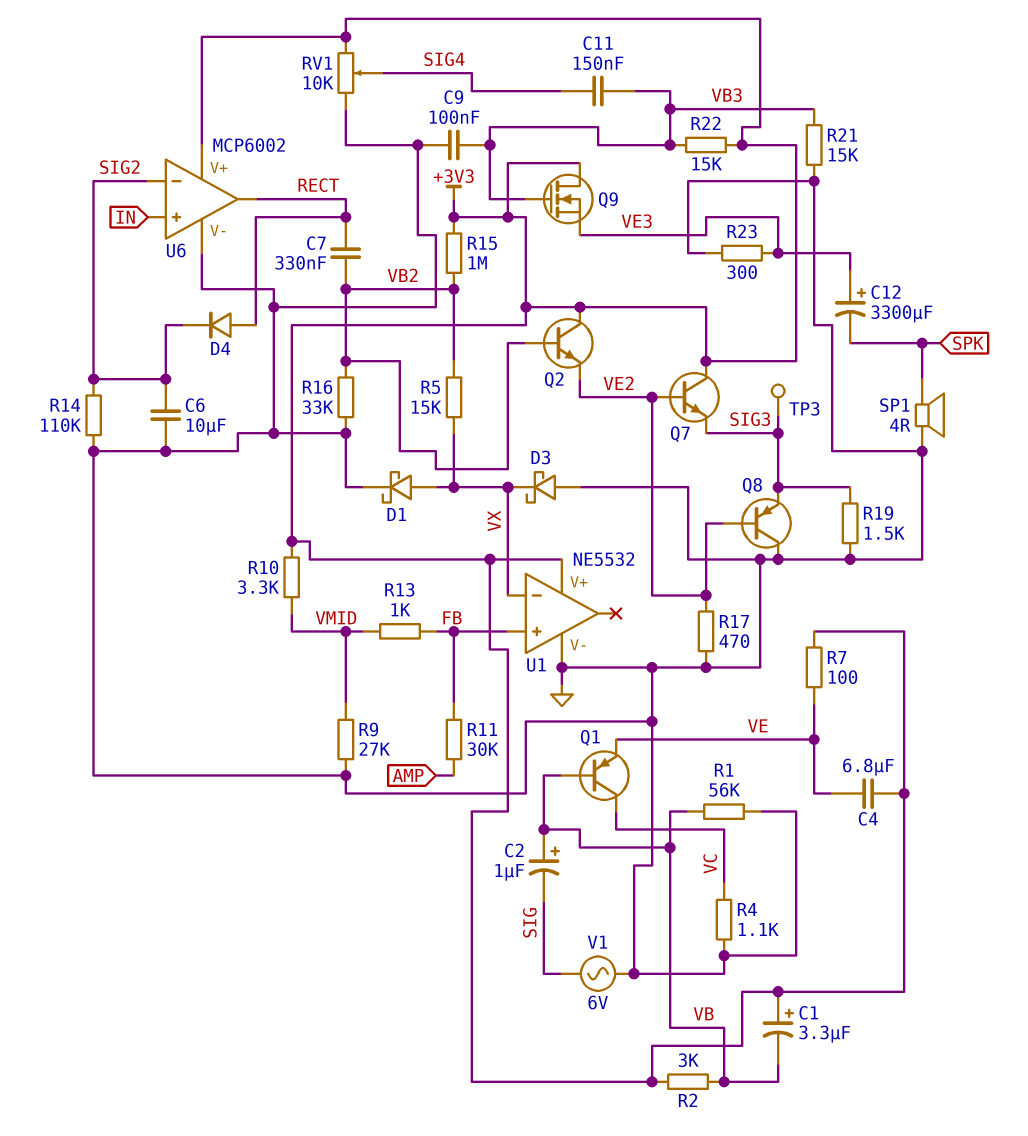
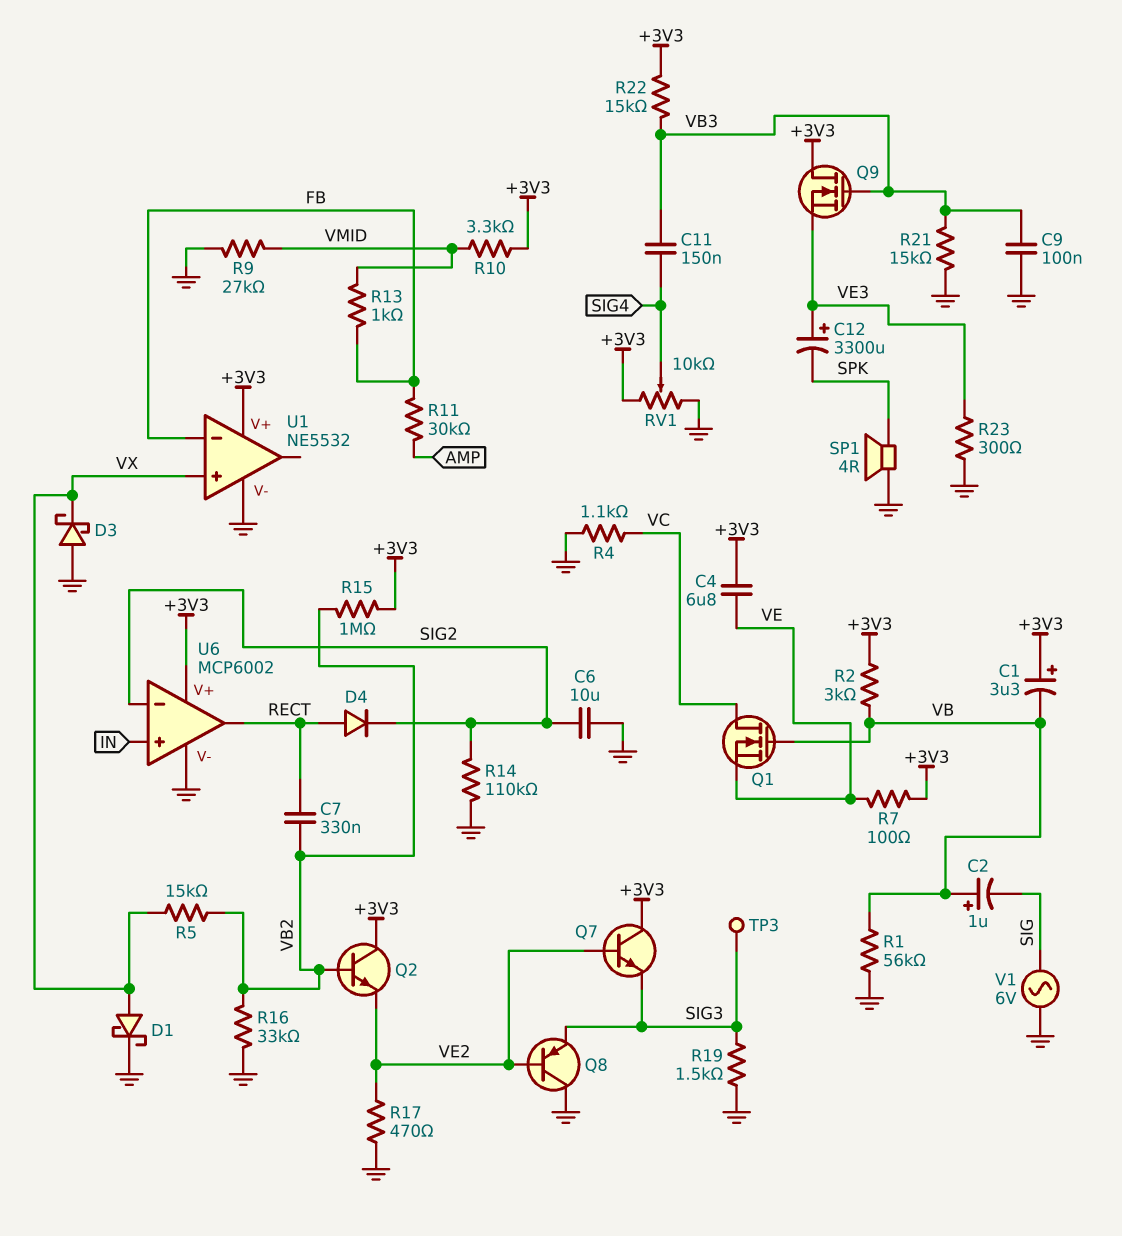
Q1: PNP (B VB, C VC, E VE) -> NMOS (G VB, D VC, S VE)
U1 pin in+: FB -> VX
U1 pin in-: VX -> FB

